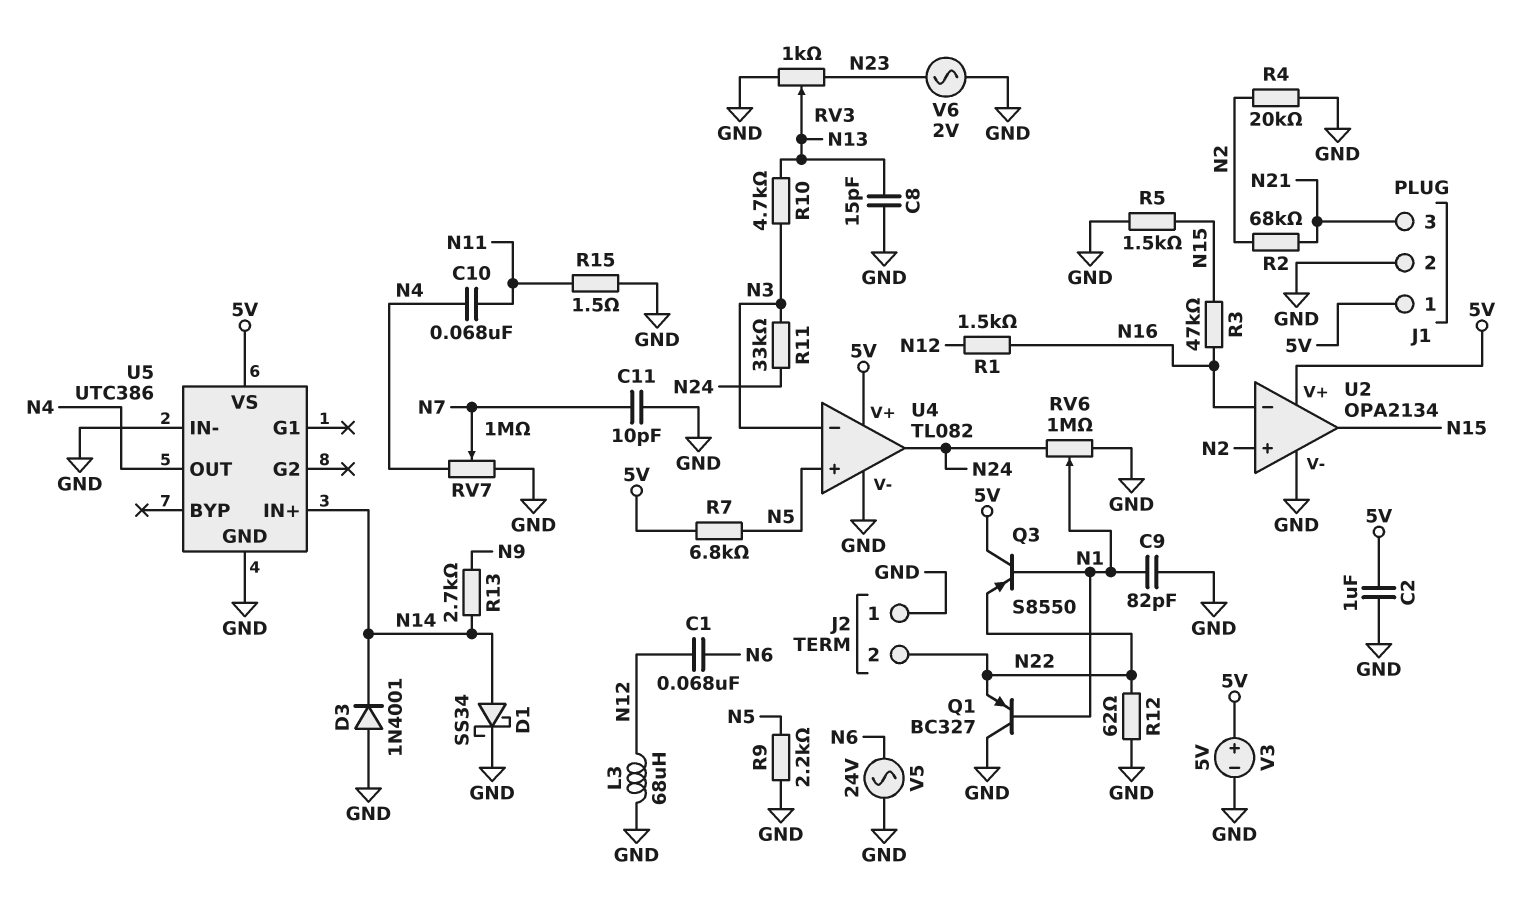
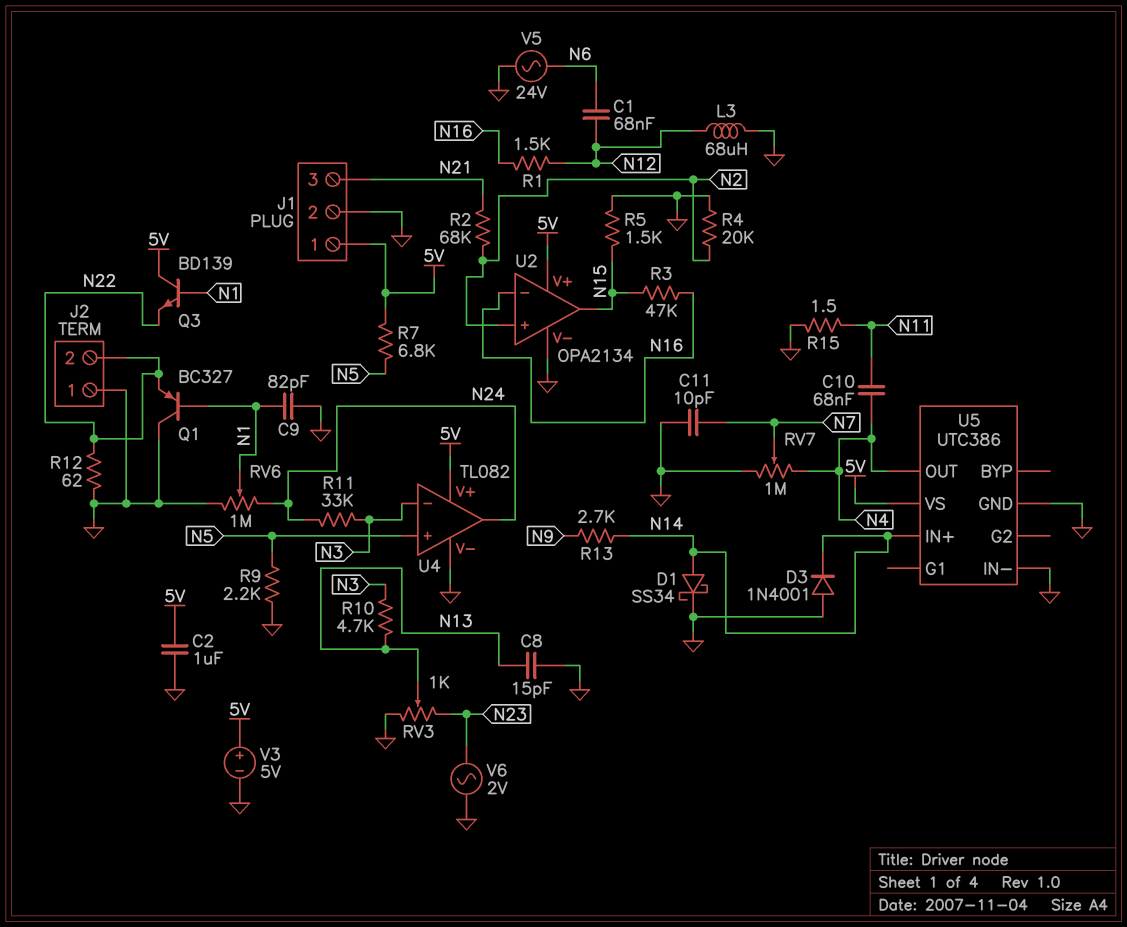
Q3: PNP S8550 (B N1, C 5V, E N22) -> NPN BD139 (B N1, C 5V, E N22)

